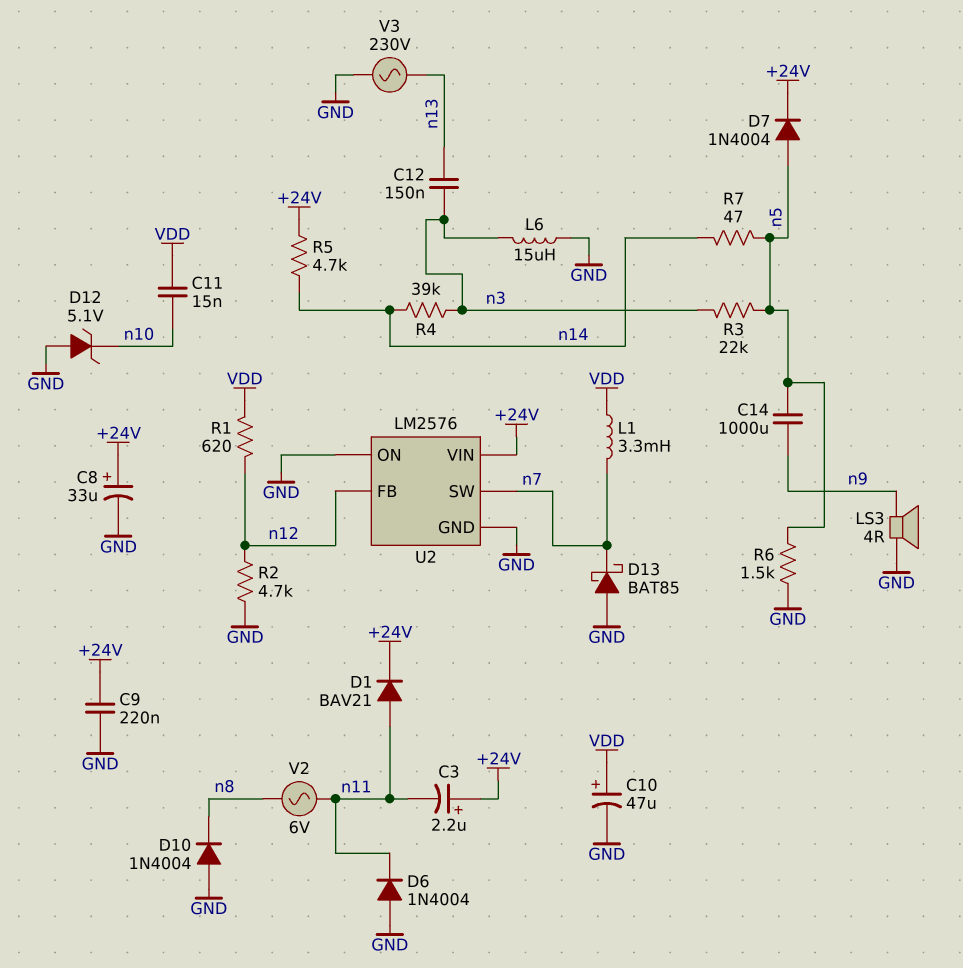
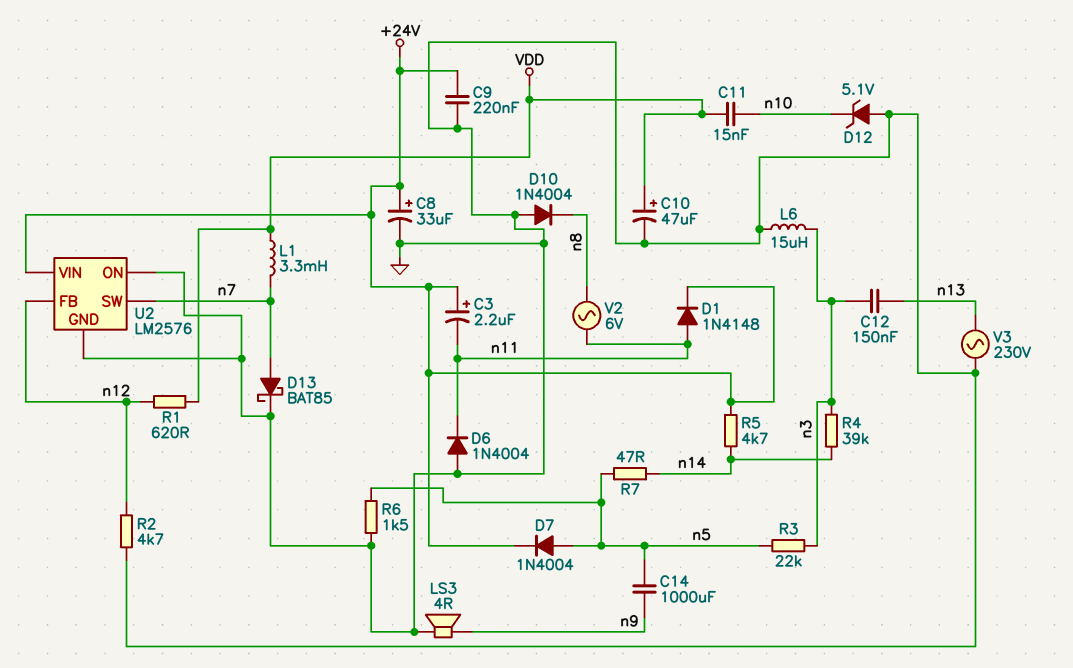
D1: diode BAV21 (A n11, K +24V) -> diode 1N4148 (A n11, K +24V)
D13: schottky BAT85 (A GND, K n7) -> schottky BAT85 (A n7, K GND)

